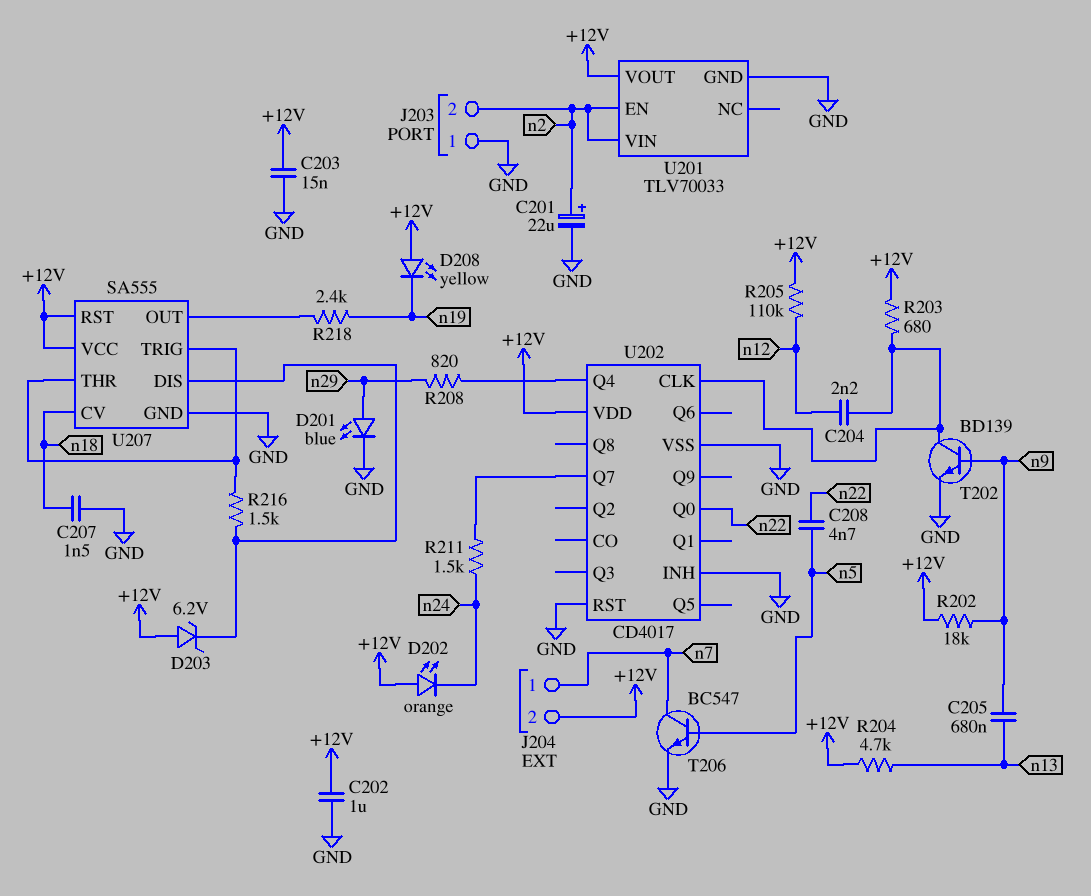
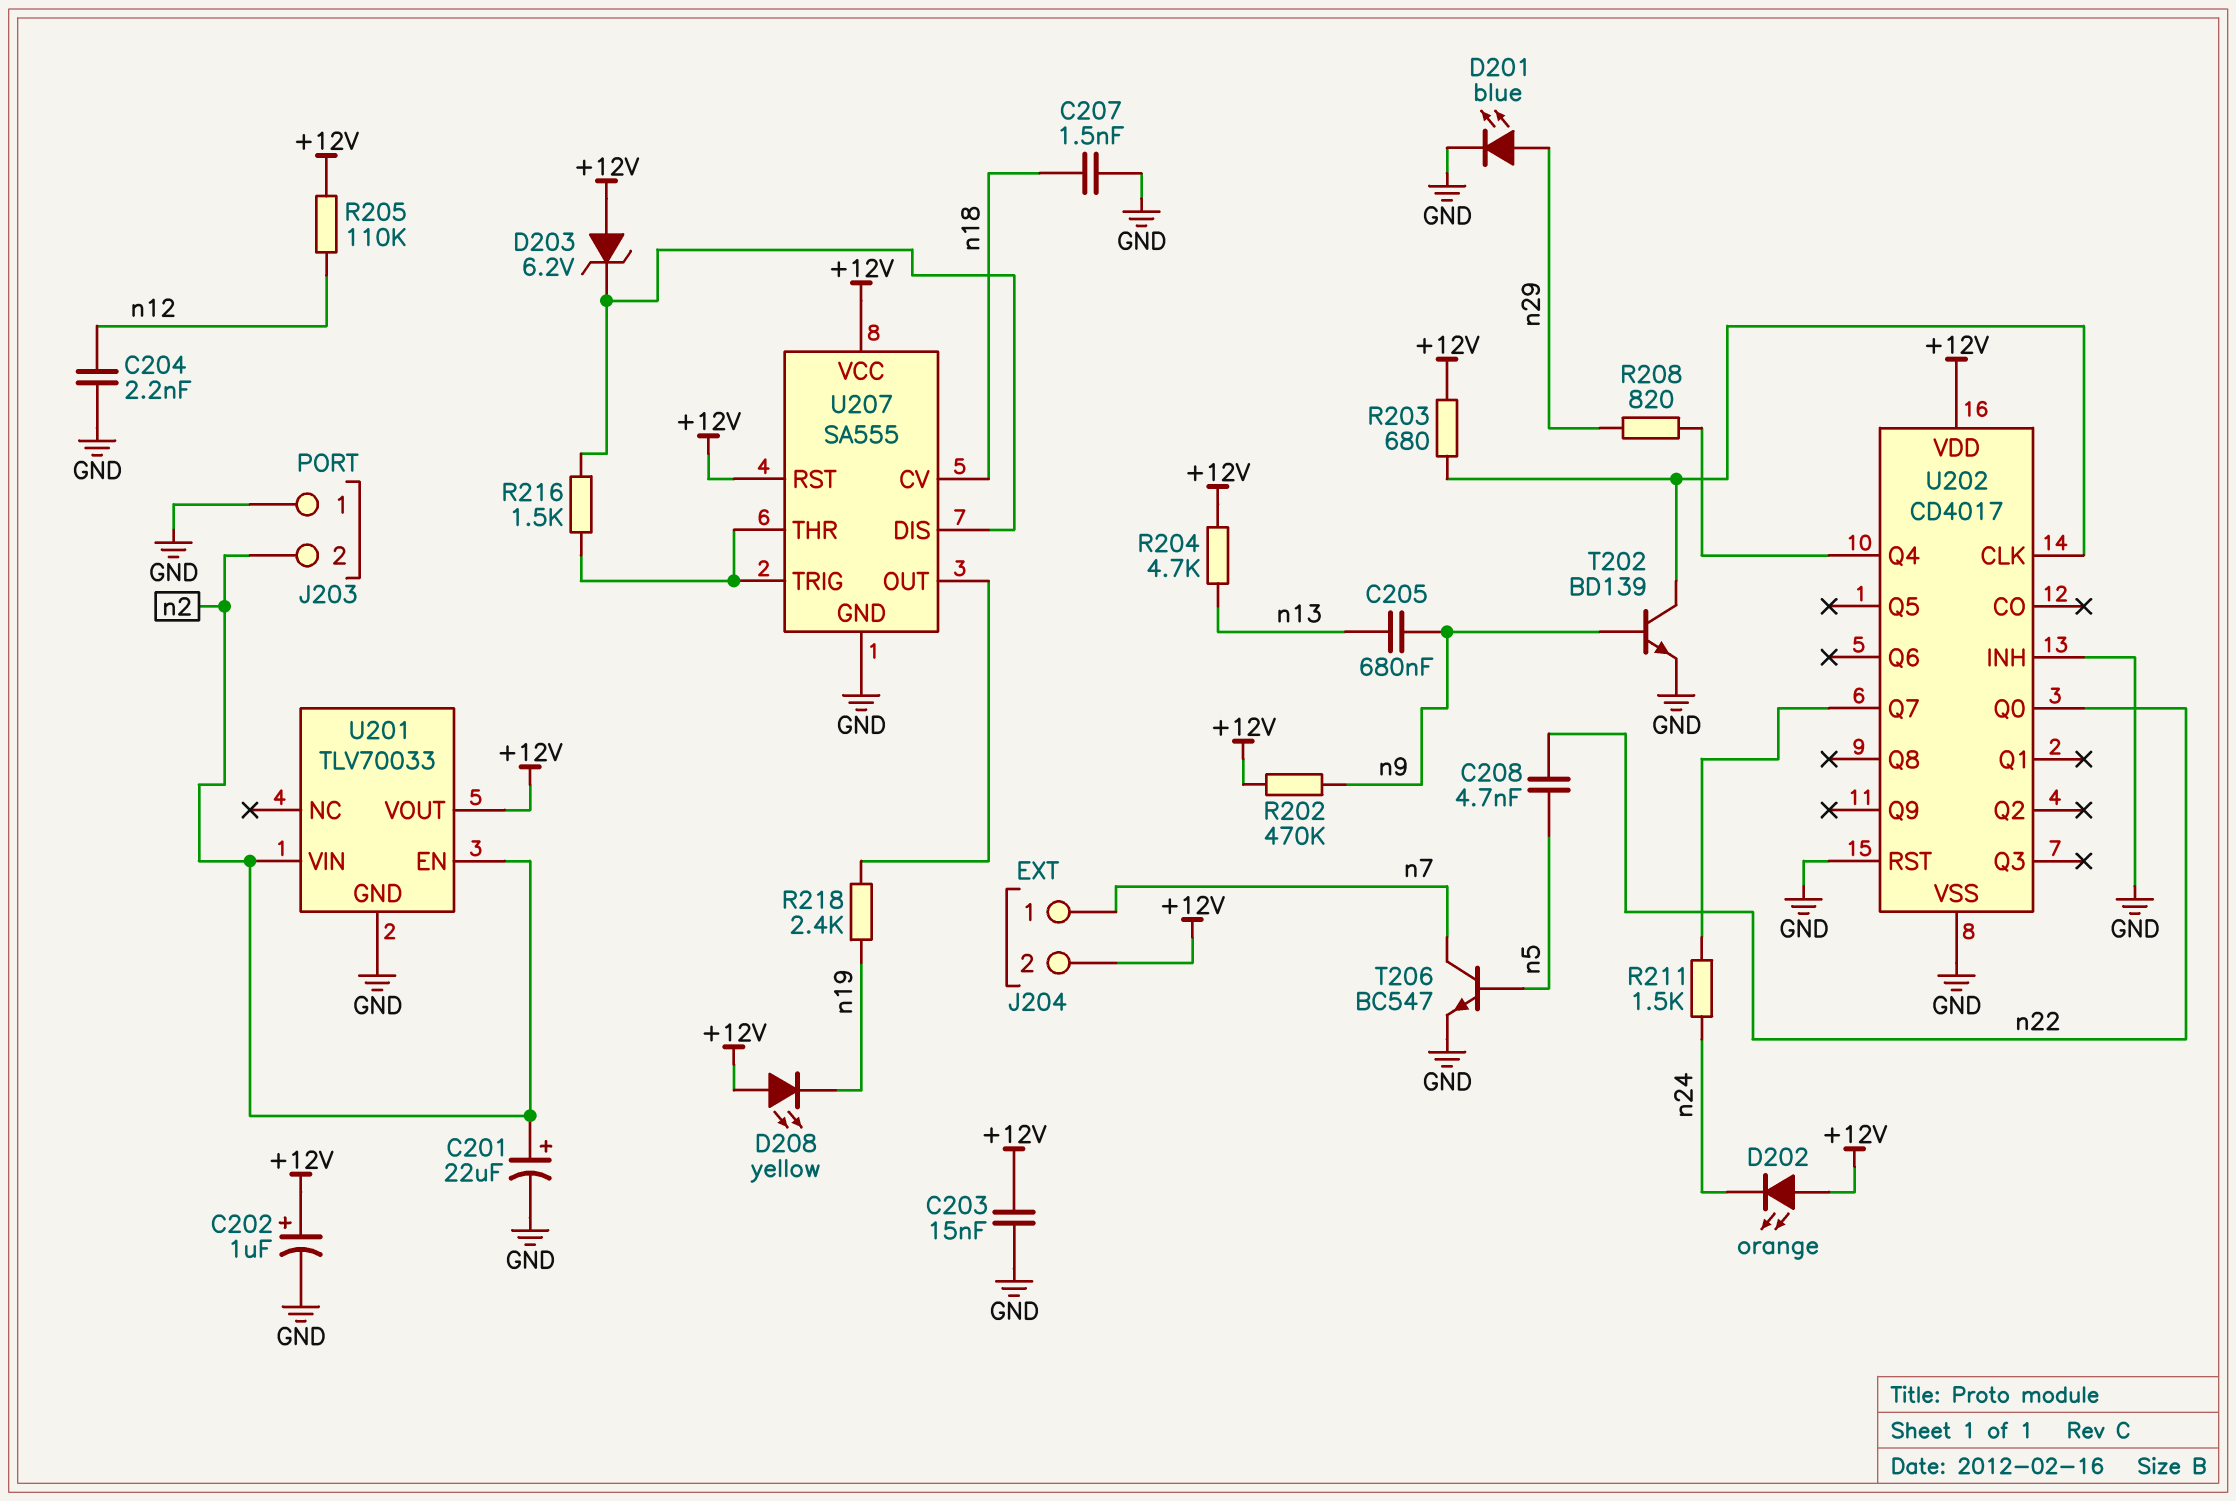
C202: 1uF (+12V, GND) -> 1uF (plus +12V, minus GND)
C204: 2.2nF (U202/CLK, n12) -> 2.2nF (GND, n12)
R202: 18k (+12V, n9) -> 470k (+12V, n9)

